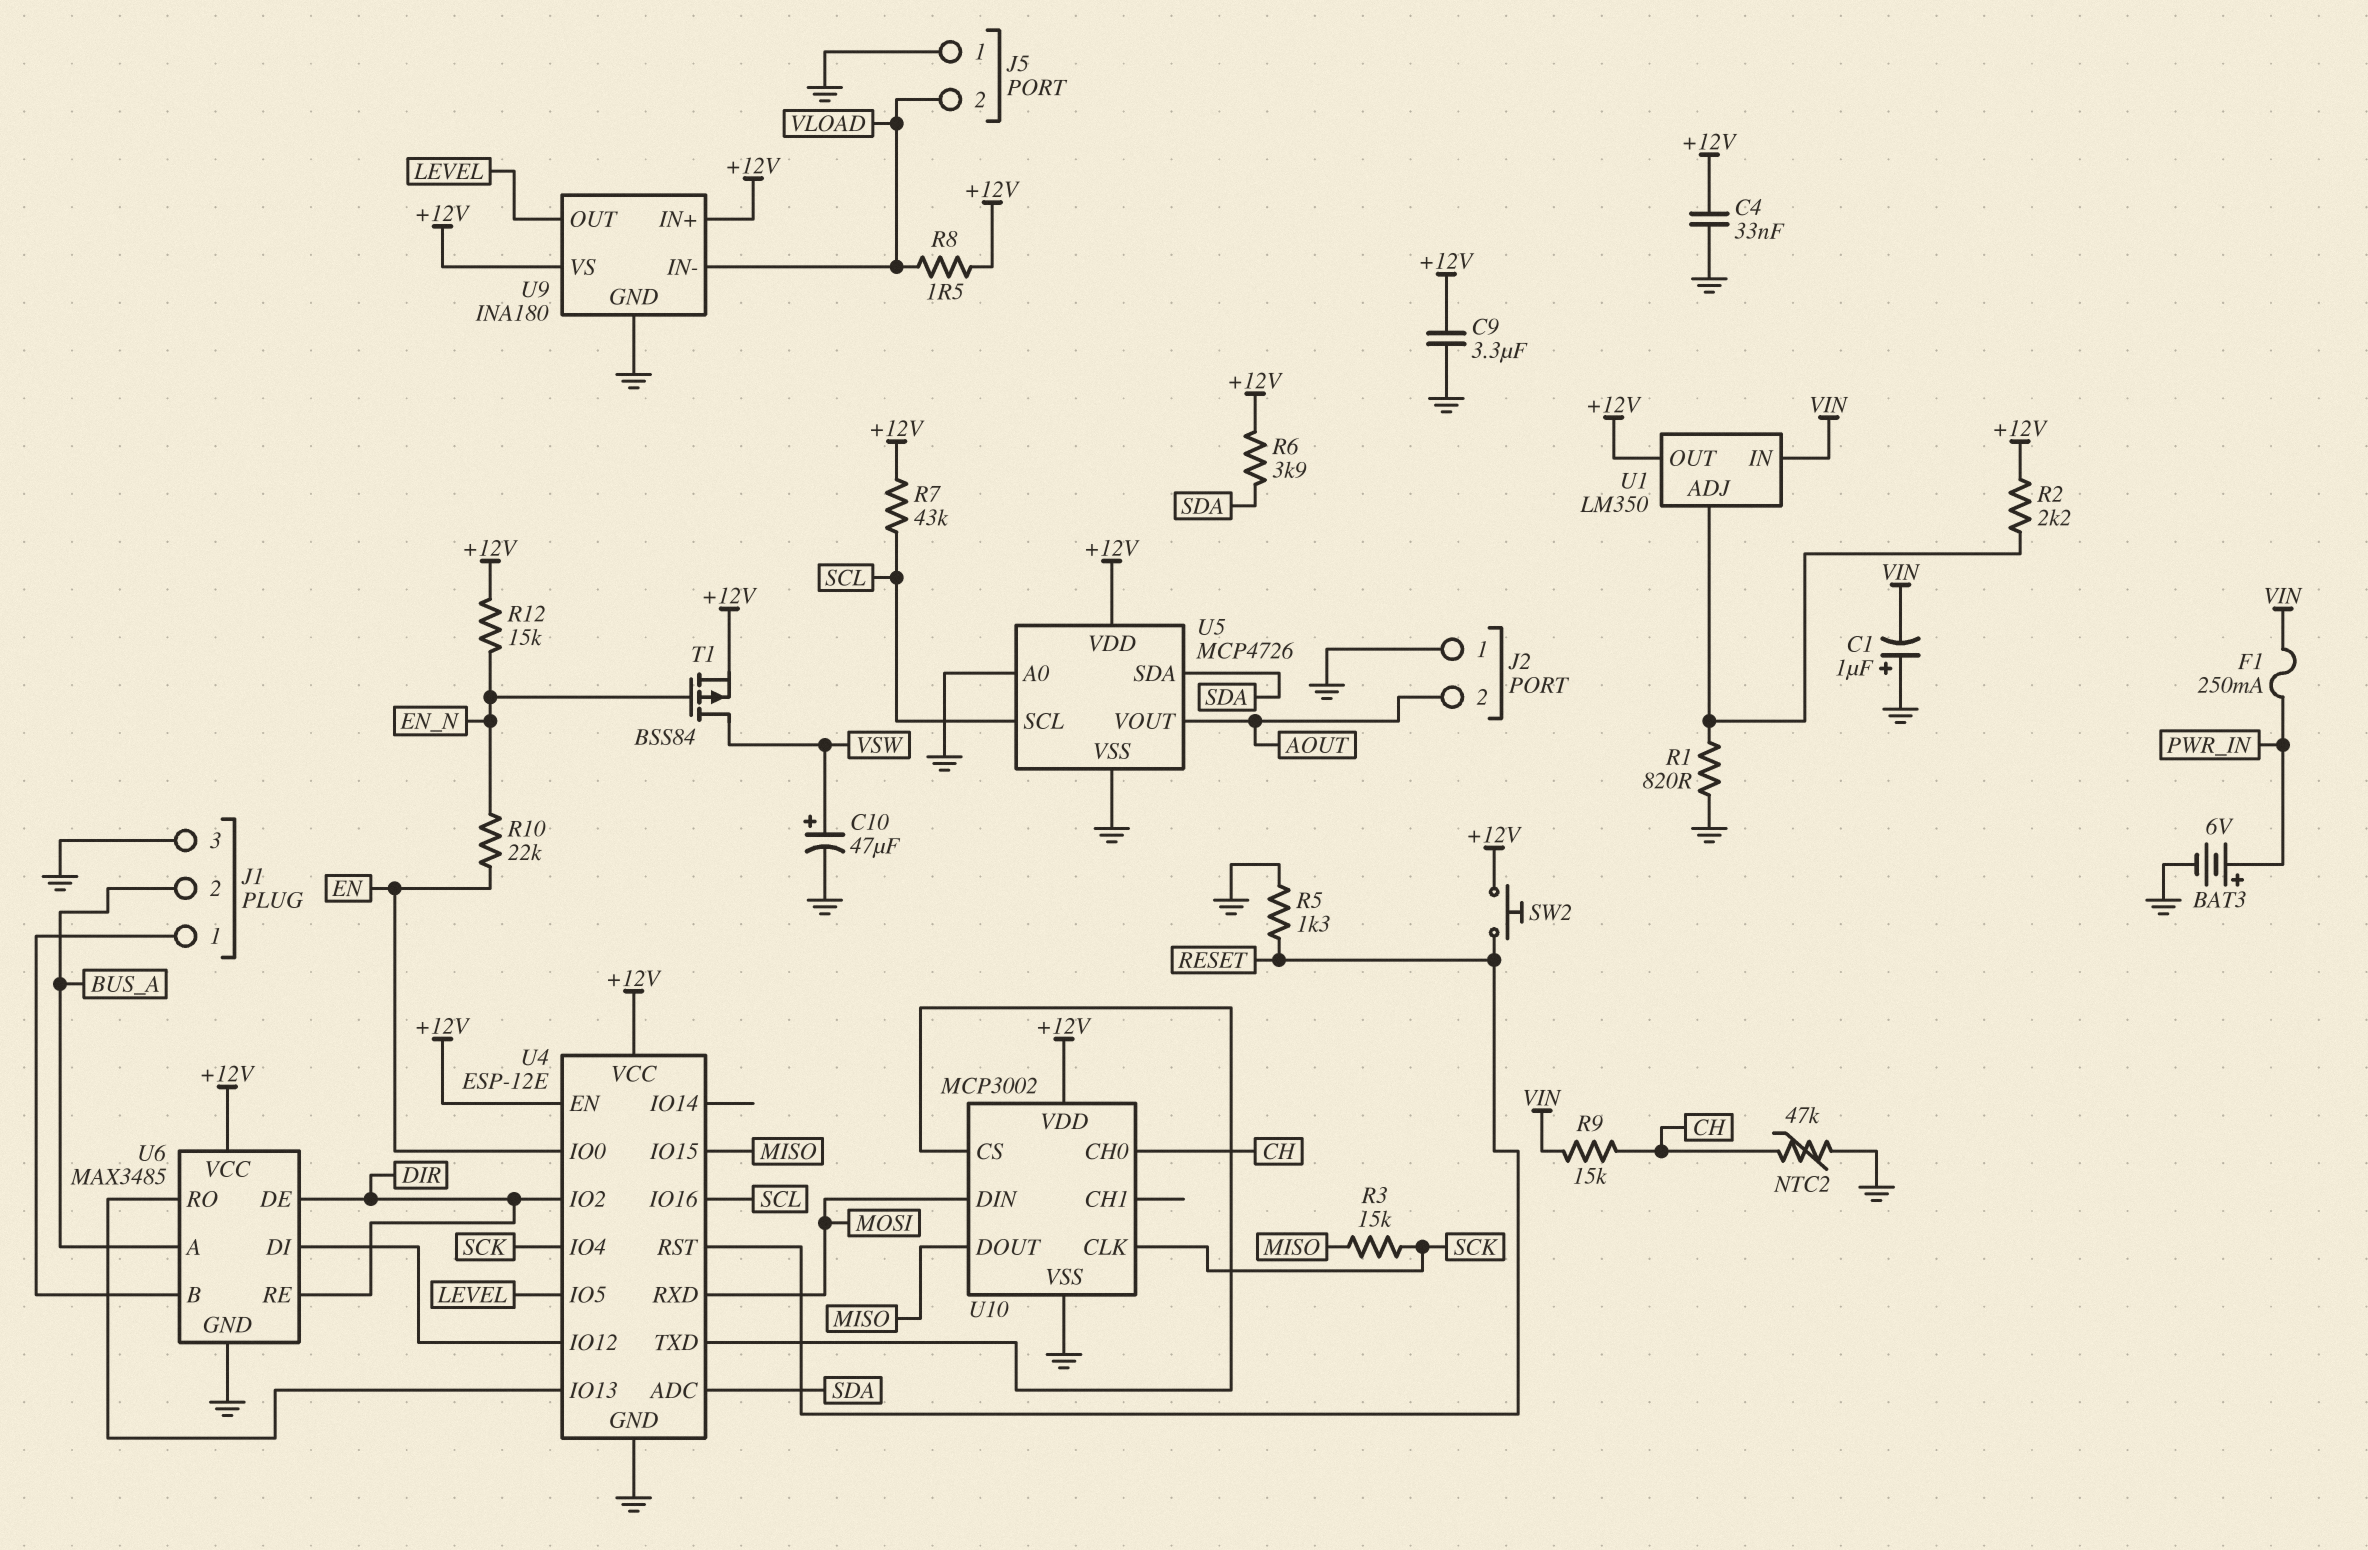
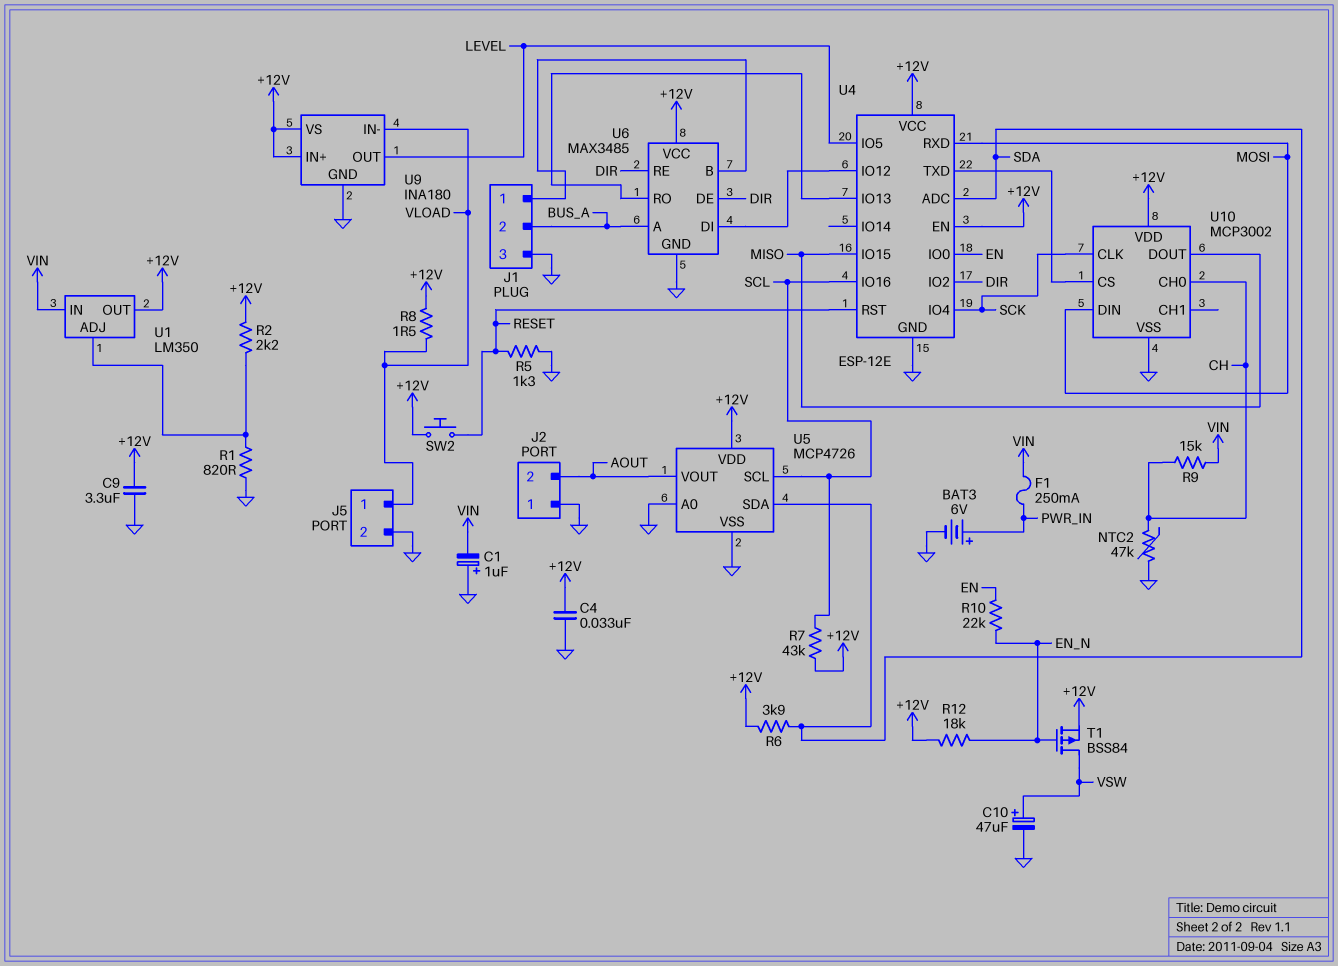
J5 pin 1: GND -> VLOAD
J5 pin 2: VLOAD -> GND
R3: 15k (MISO, SCK) -> none
R12: 15k (+12V, EN_N) -> 18k (+12V, EN_N)

